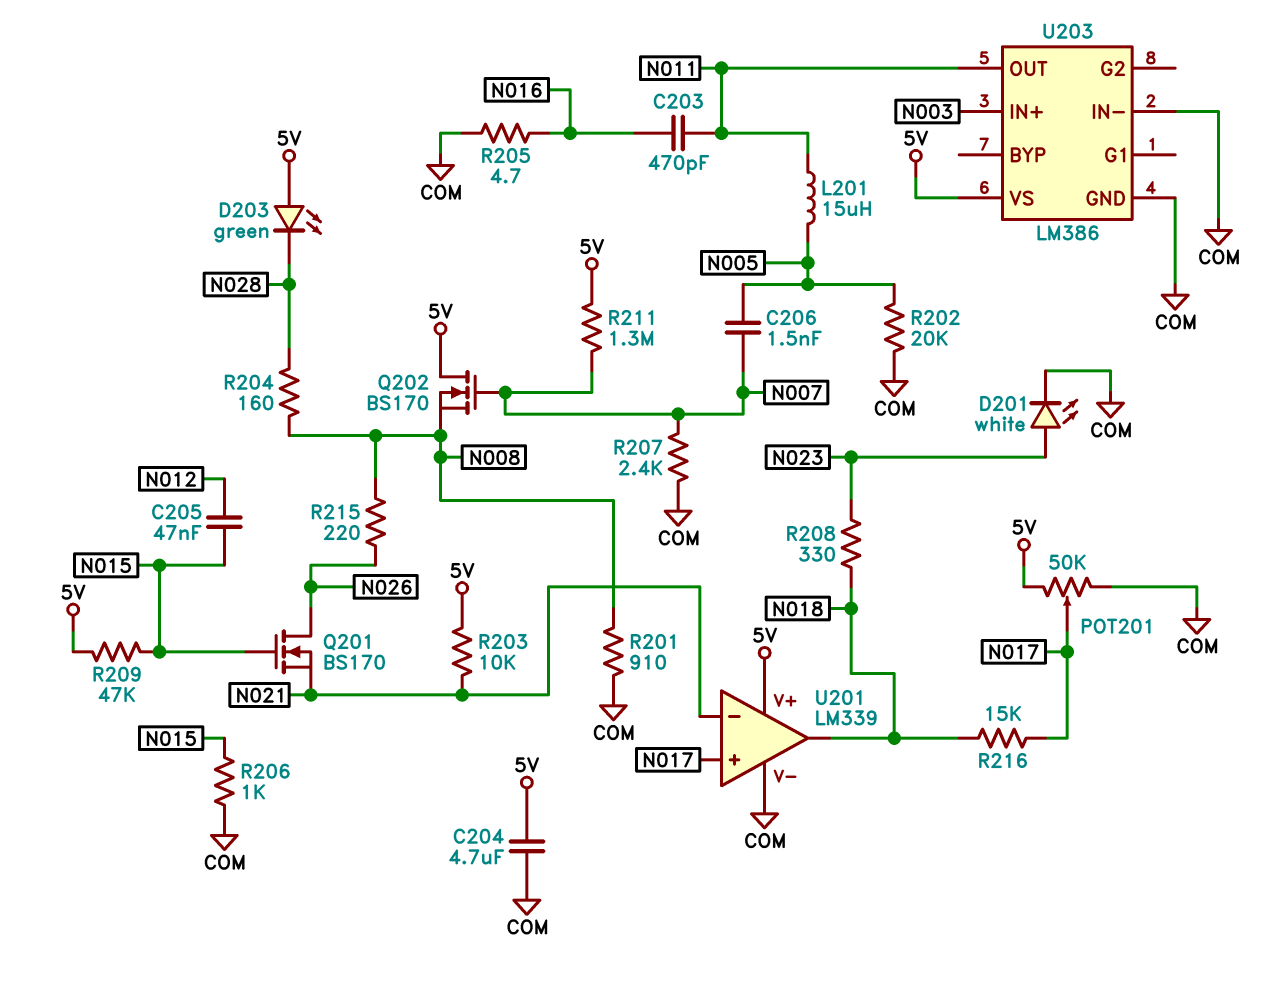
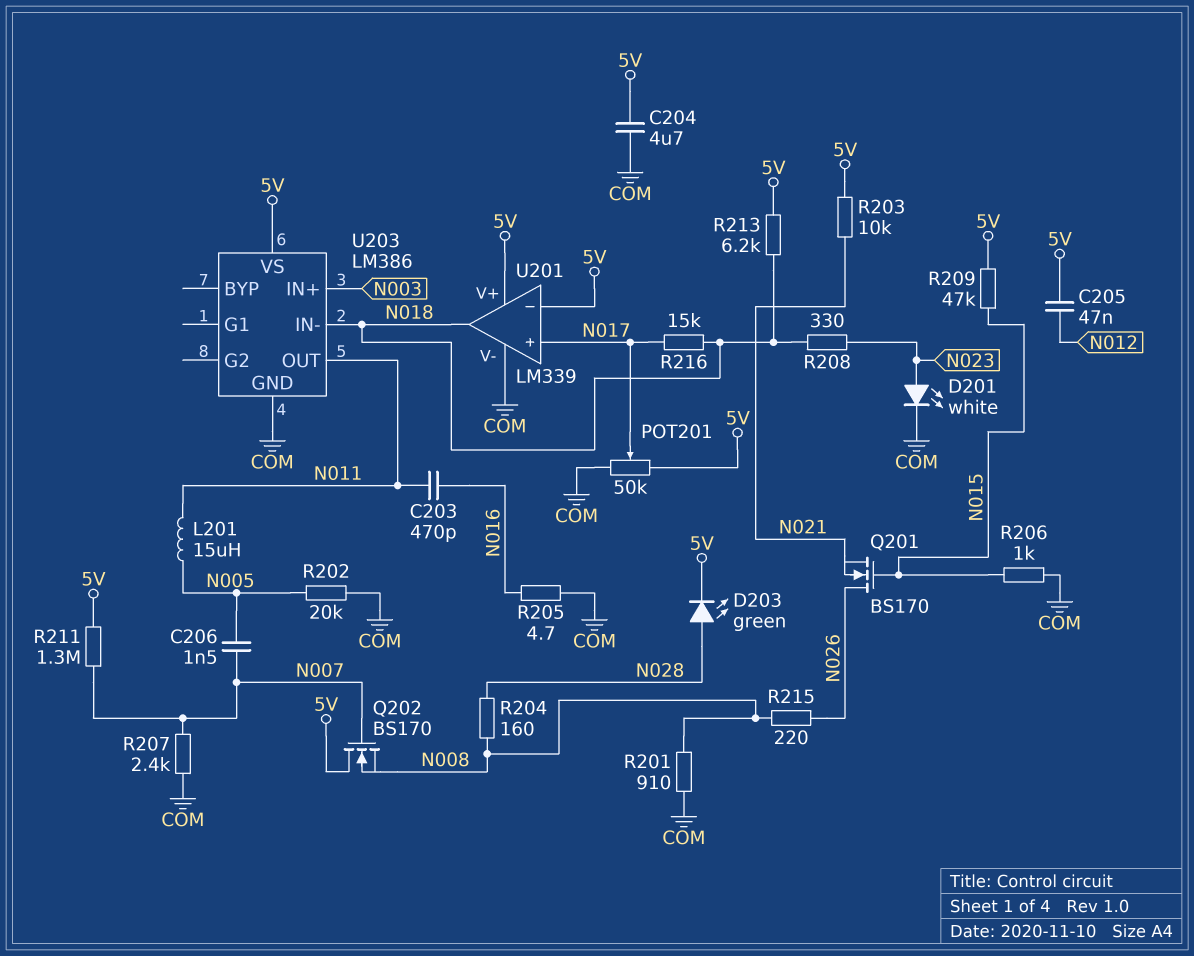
C205: 47nF (N012, N015) -> 47nF (5V, N012)
D203: LED green (A 5V, K N028) -> LED green (A N028, K 5V)
R213: none -> 6.2k (5V, N018)
U201 pin in-: N021 -> 5V
U203 pin IN-: COM -> N018

